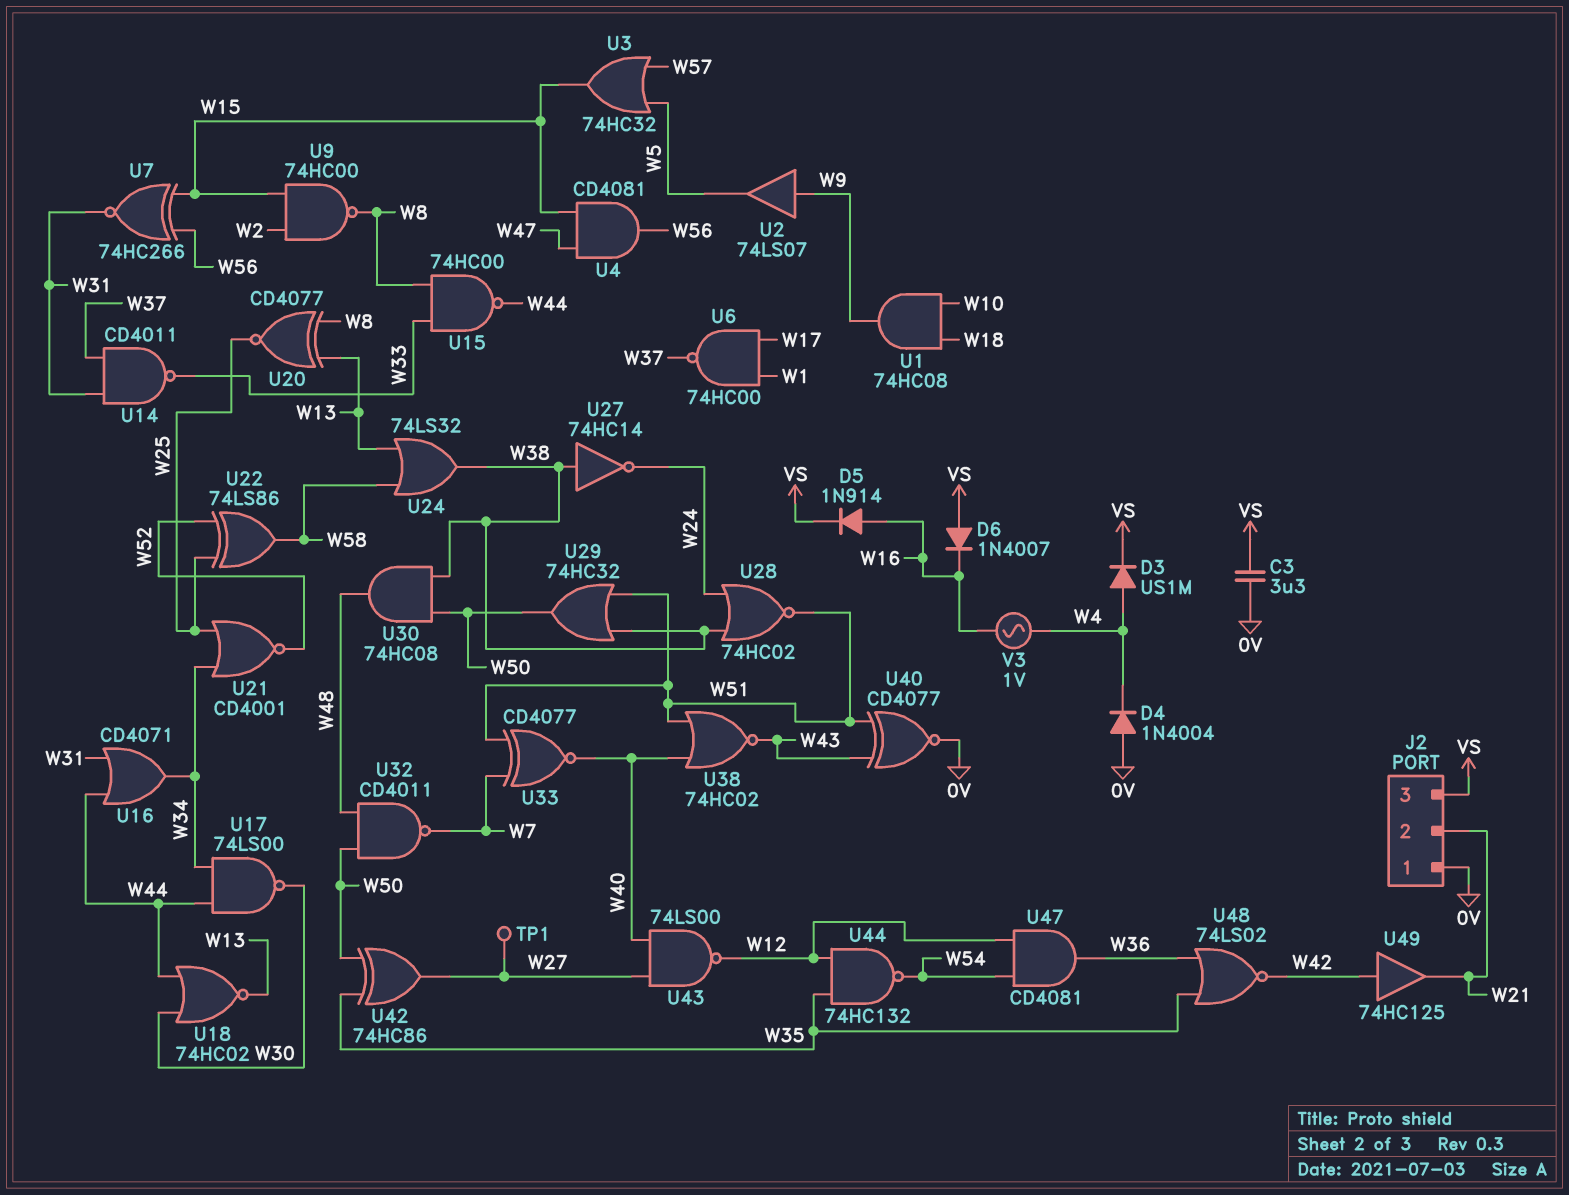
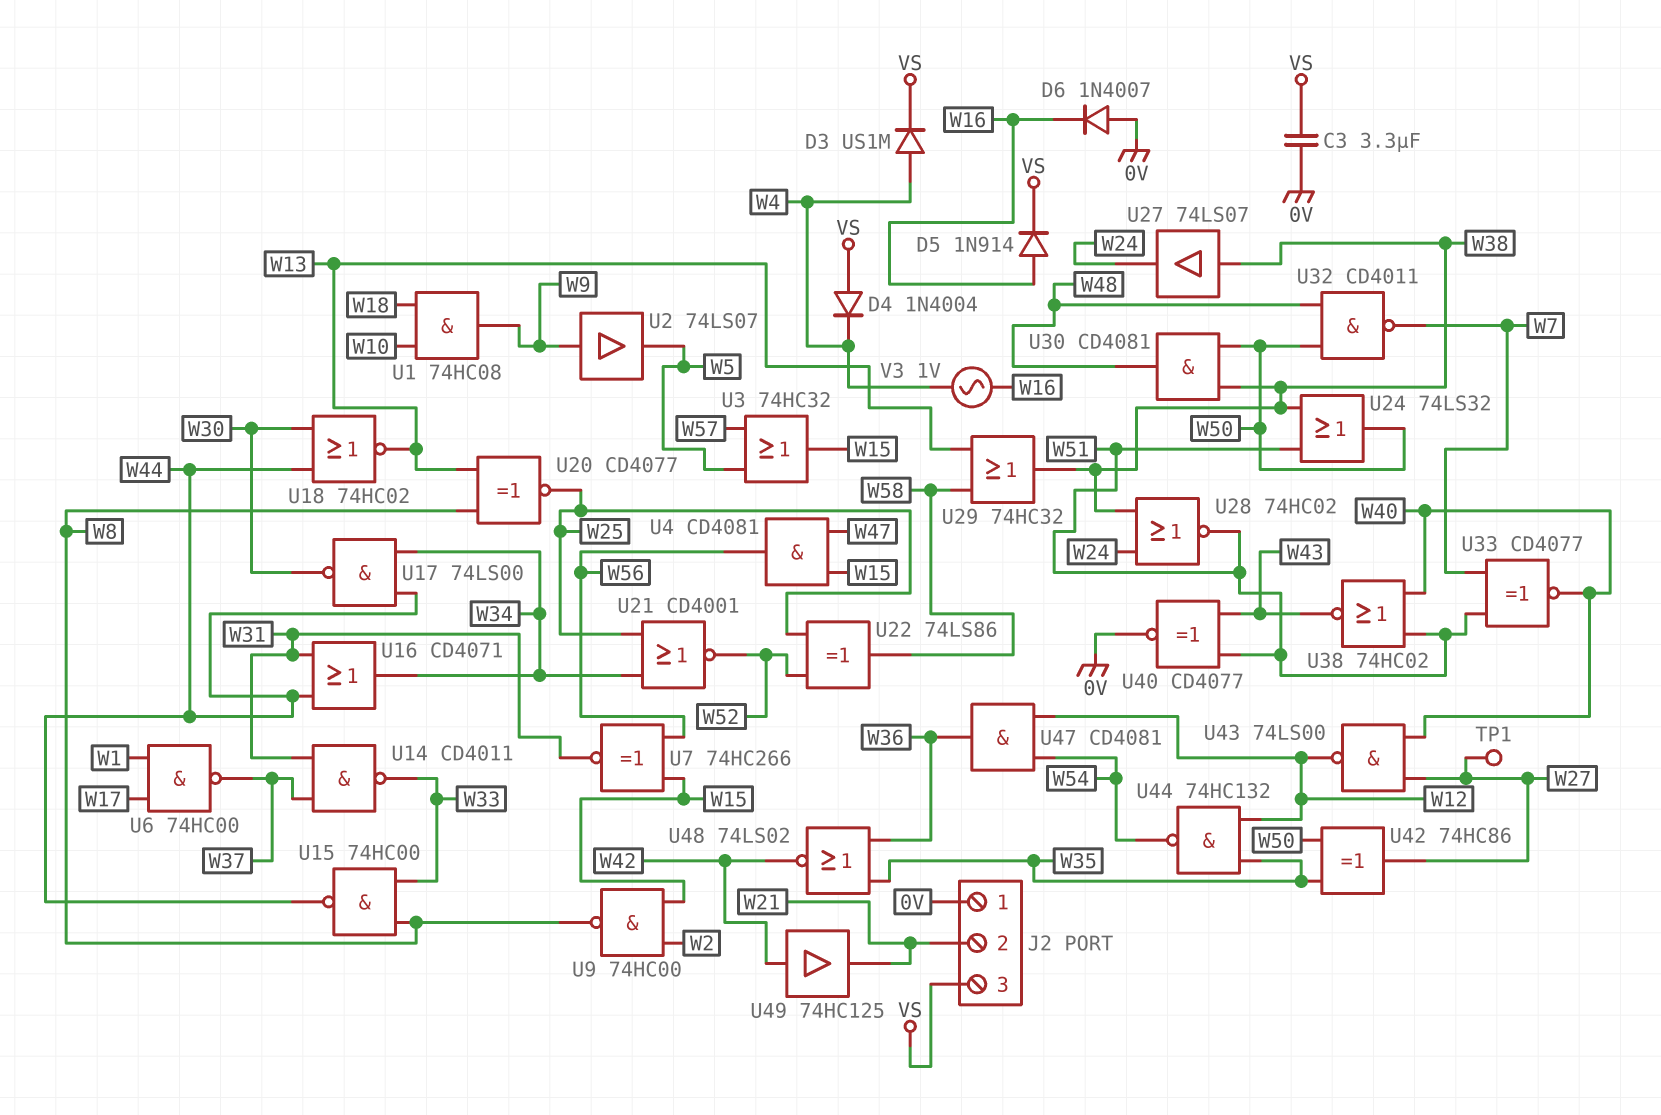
D4: diode 1N4004 (A 0V, K W4) -> diode 1N4004 (A VS, K W4)
D6: diode 1N4007 (A VS, K W16) -> diode 1N4007 (A 0V, K W16)
U24: OR 74LS32 (in W13, in W58, out W38) -> OR 74LS32 (in W38, in W51, out W50)
U27: NOT 74HC14 (in W38, out W24) -> buffer 74LS07 (in W38, out W24)
U29: OR 74HC32 (in W38, in W51, out W50) -> OR 74HC32 (in W13, in W58, out W38)
U30: AND 74HC08 (in W38, in W50, out W48) -> AND CD4081 (in W38, in W50, out W48)

